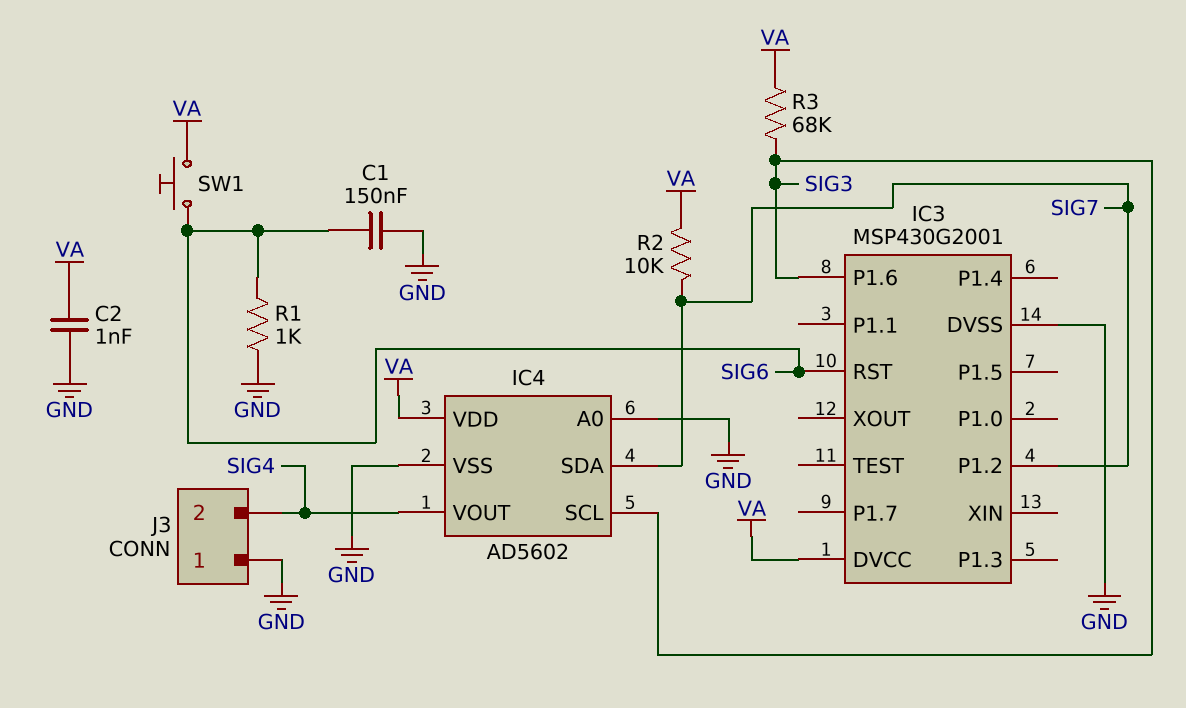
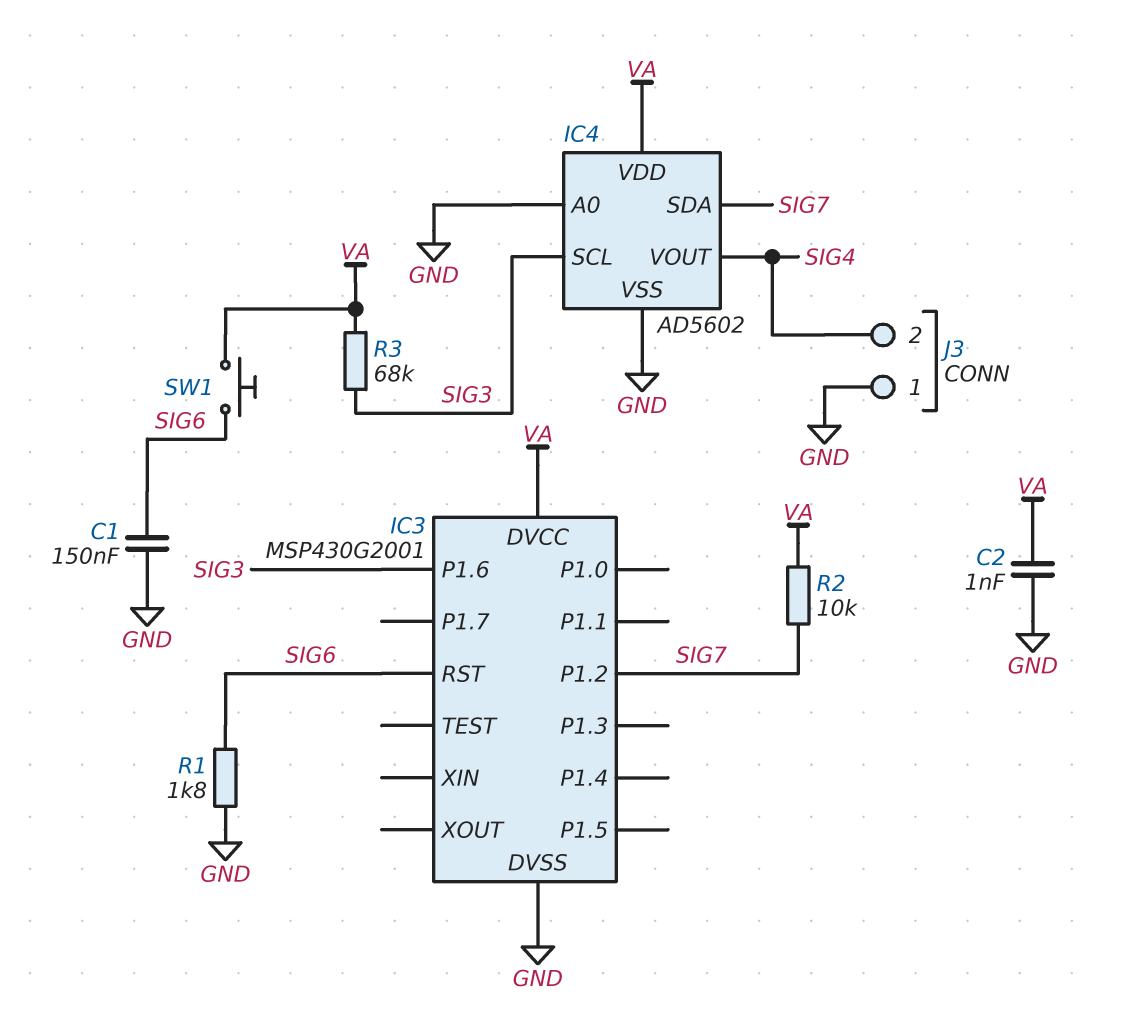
R1: 1k (GND, SIG6) -> 1.8k (GND, SIG6)

